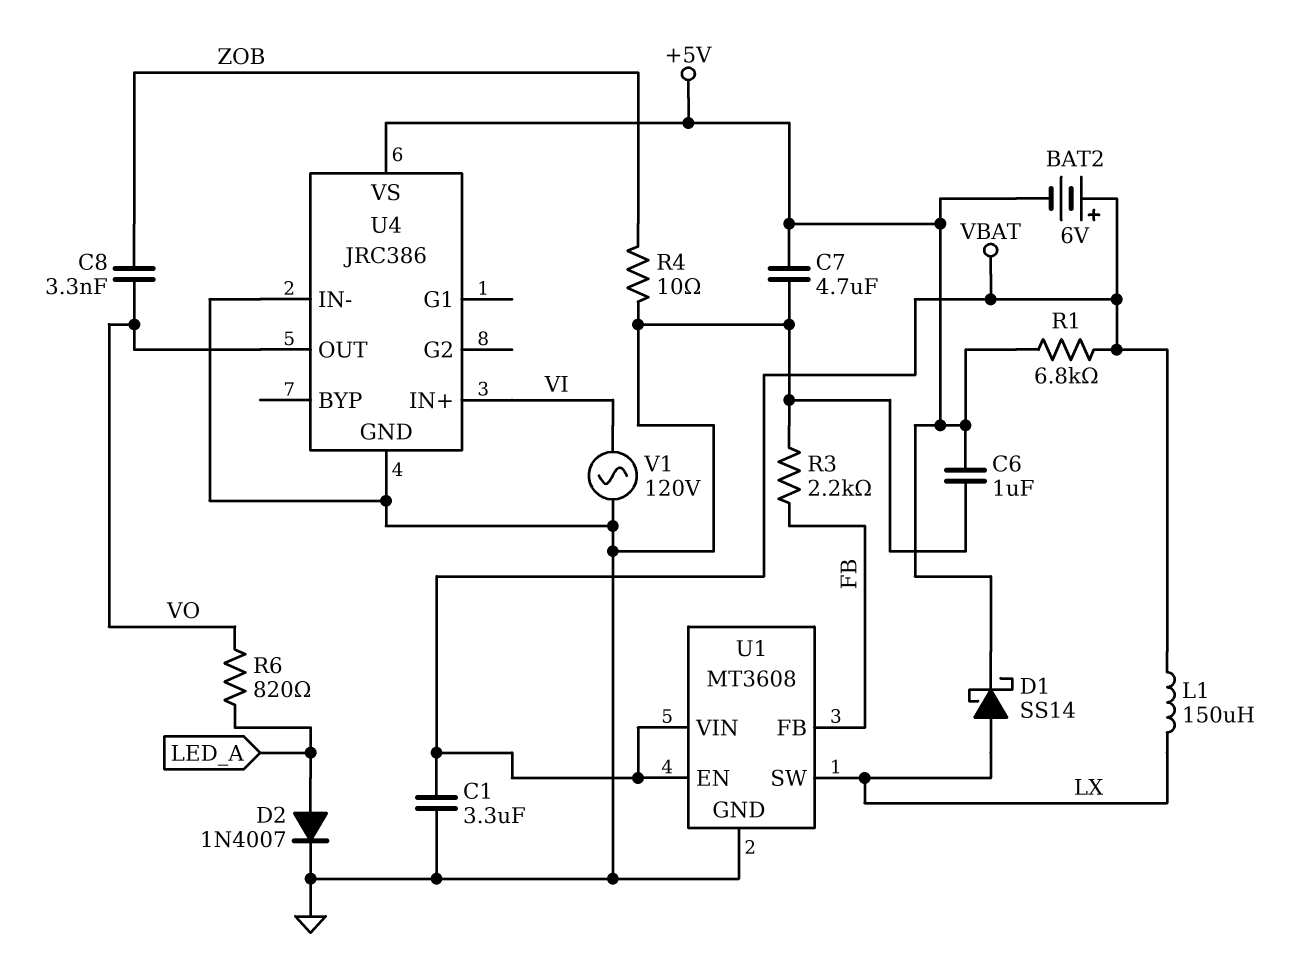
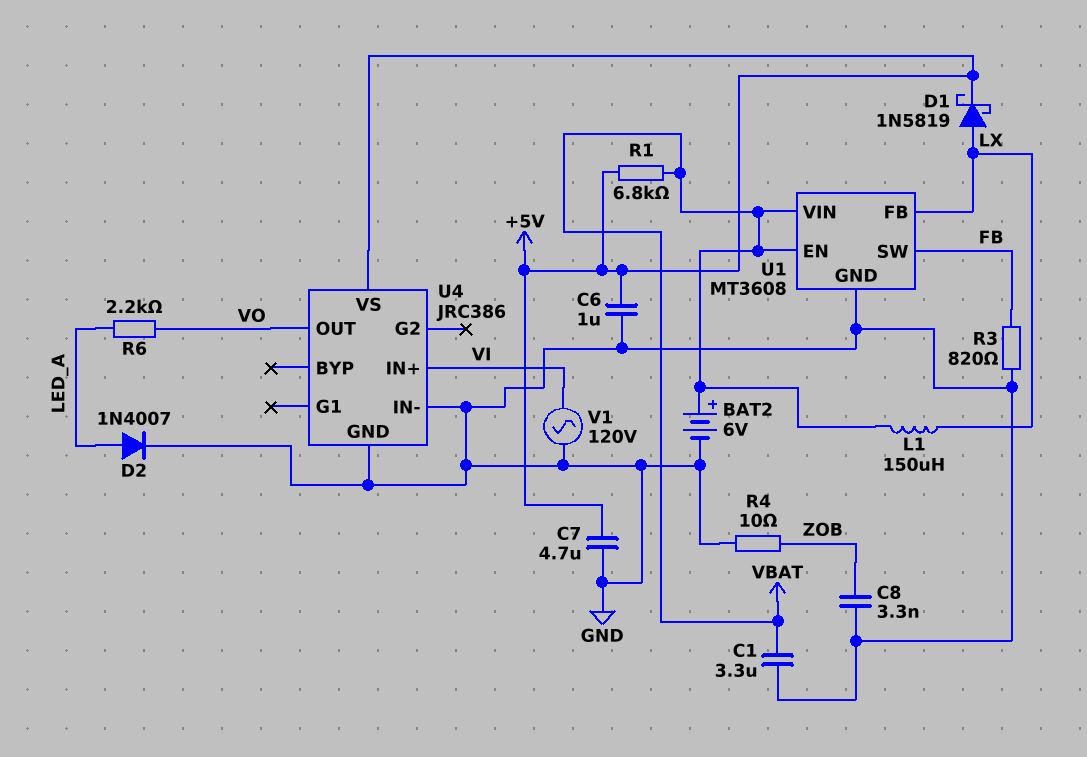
BAT2: 6V (plus VBAT, minus +5V) -> 6V (plus VBAT, minus GND)
C8: 3.3nF (VO, ZOB) -> 3.3nF (GND, ZOB)
D1: schottky SS14 (A LX, K +5V) -> schottky 1N5819 (A LX, K +5V)
R3: 2.2k (FB, GND) -> 820 (FB, GND)
R6: 820 (LED_A, VO) -> 2.2k (LED_A, VO)
U1 pin FB: FB -> LX
U1 pin SW: LX -> FB

